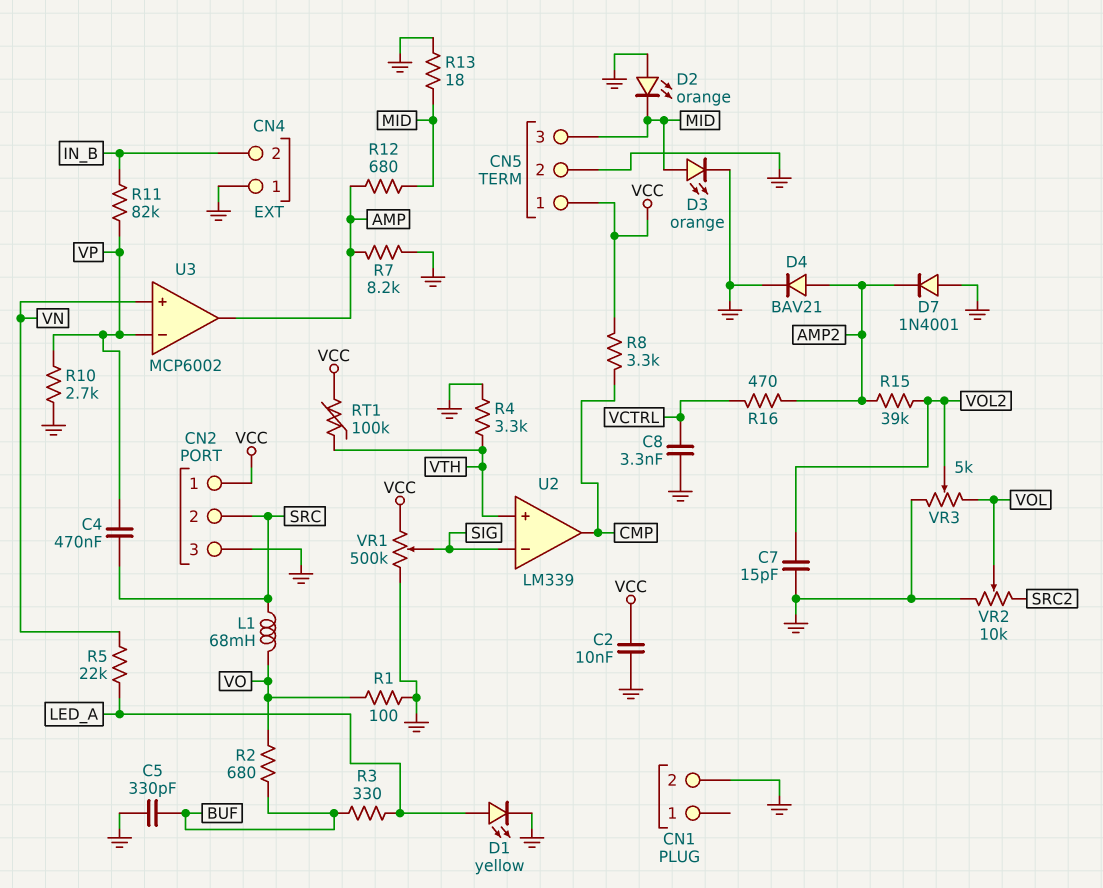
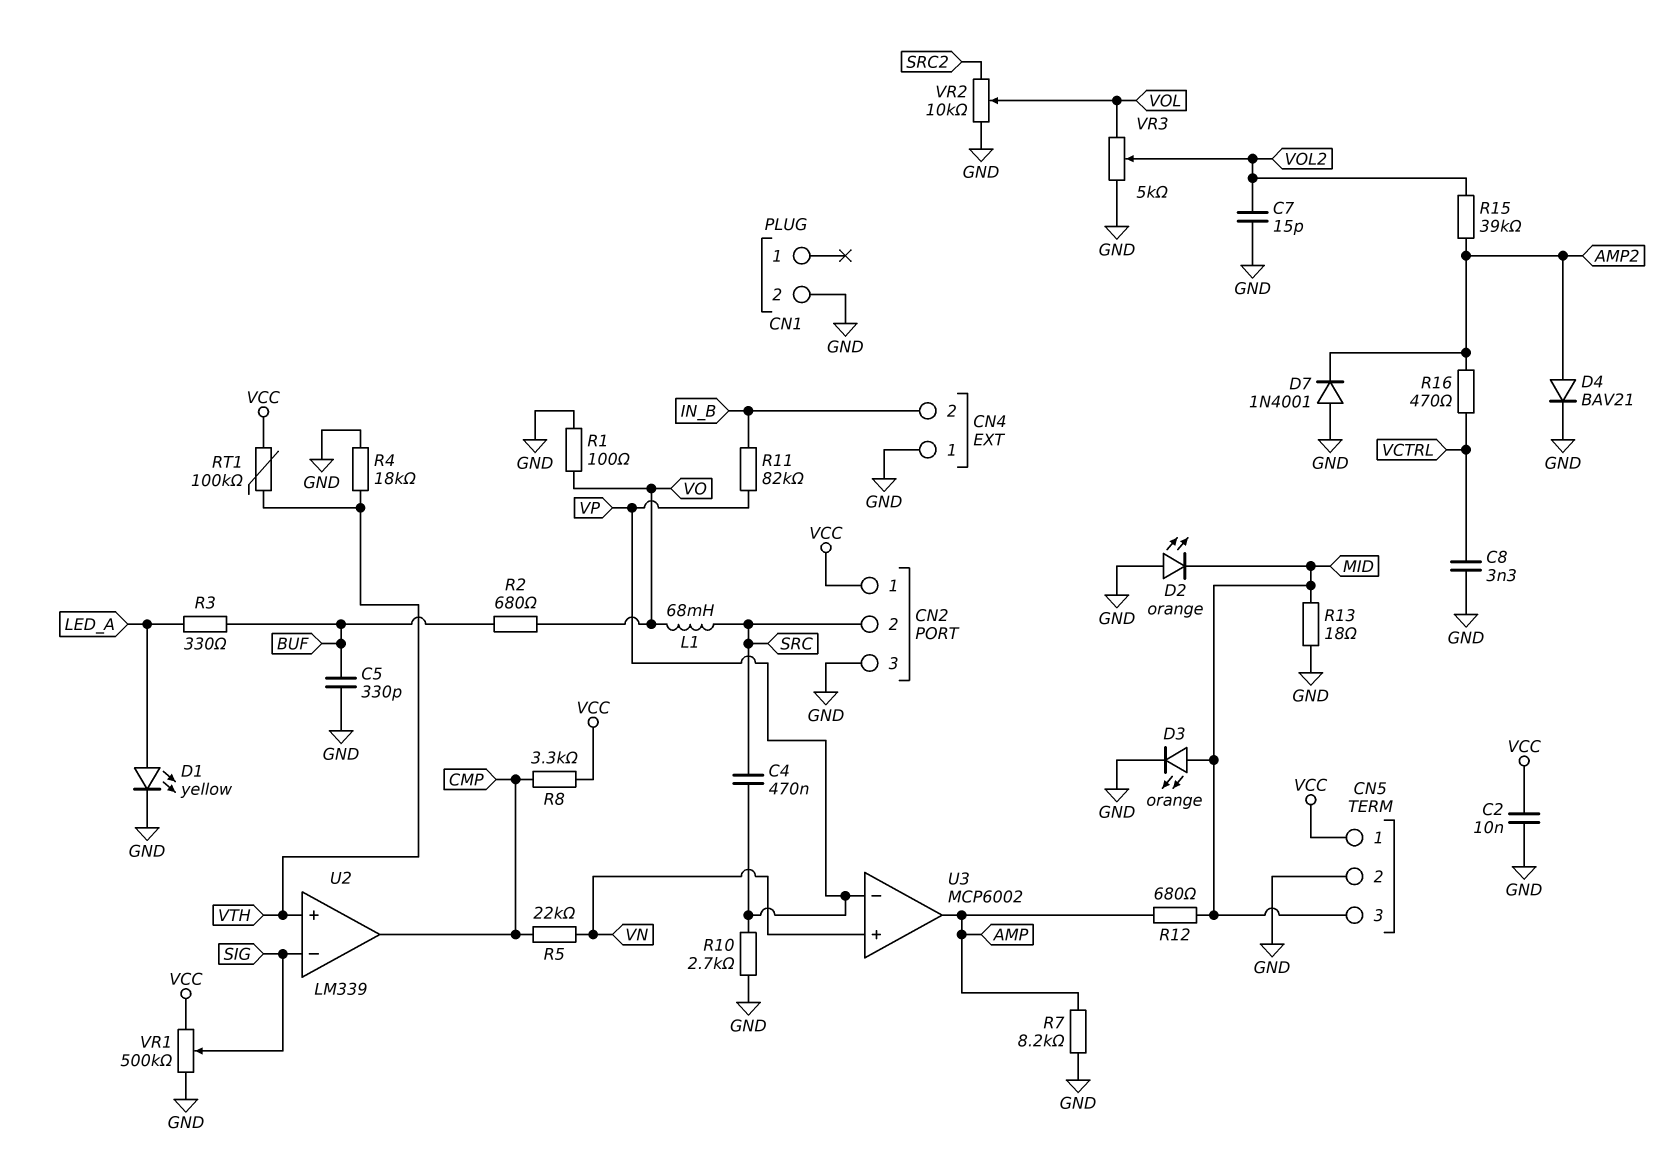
R4: 3.3k (GND, VTH) -> 18k (GND, VTH)
R5: 22k (LED_A, VN) -> 22k (CMP, VN)

